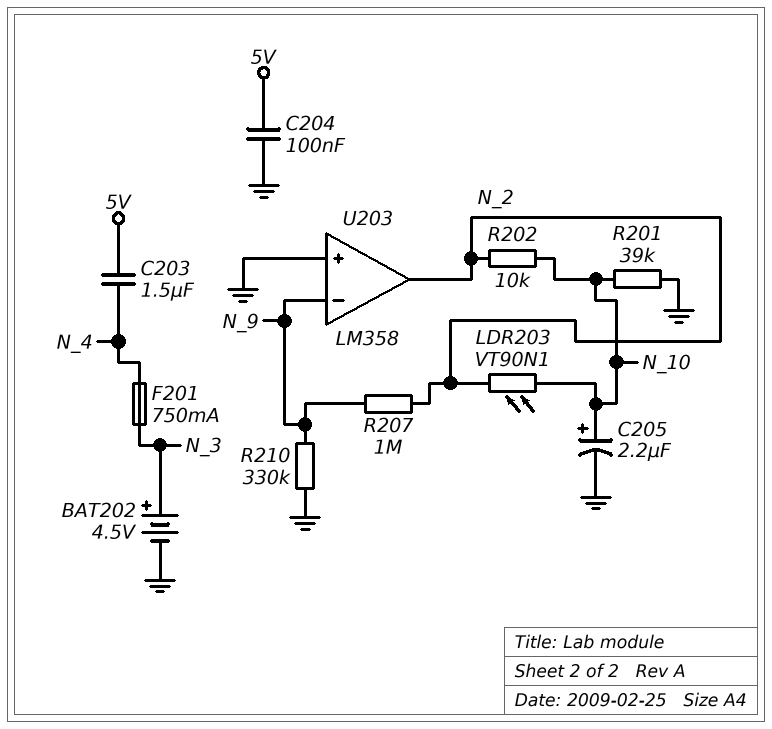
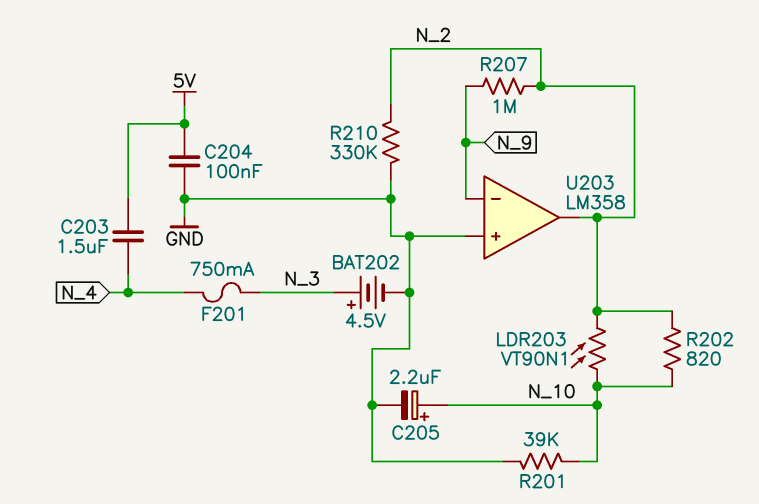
R202: 10k (N_2, N_10) -> 820 (N_2, N_10)
R210: 330k (GND, N_9) -> 330k (GND, N_2)

